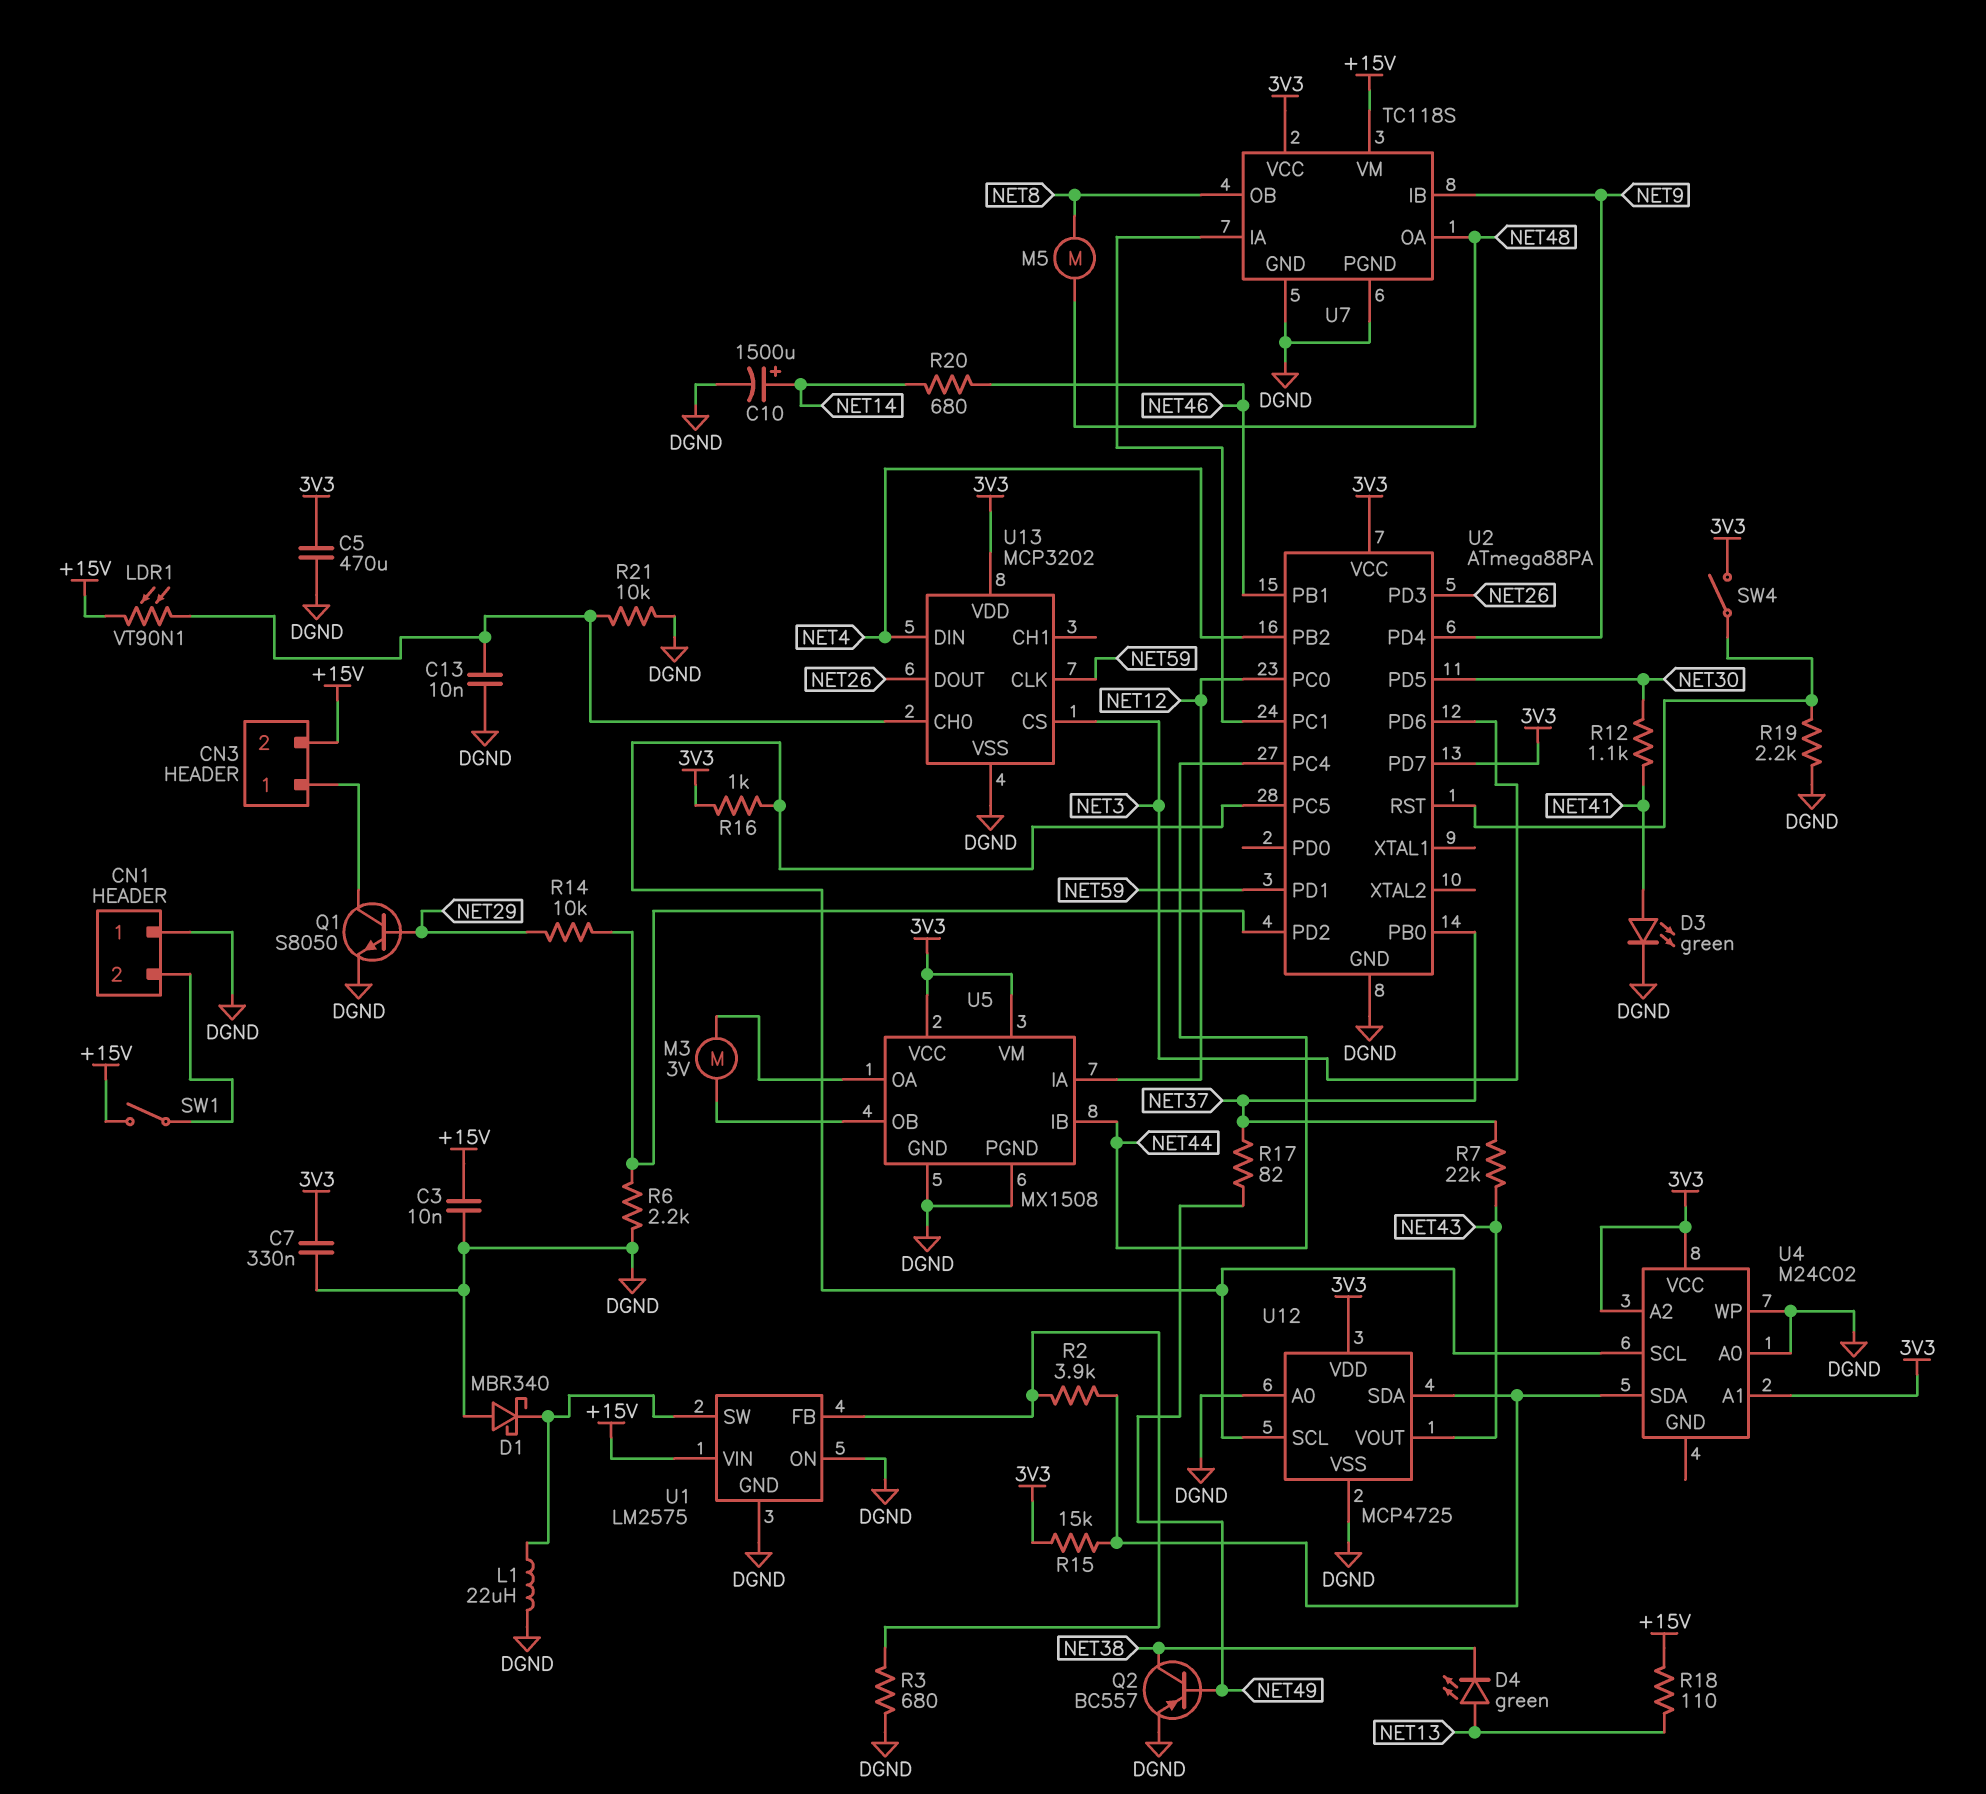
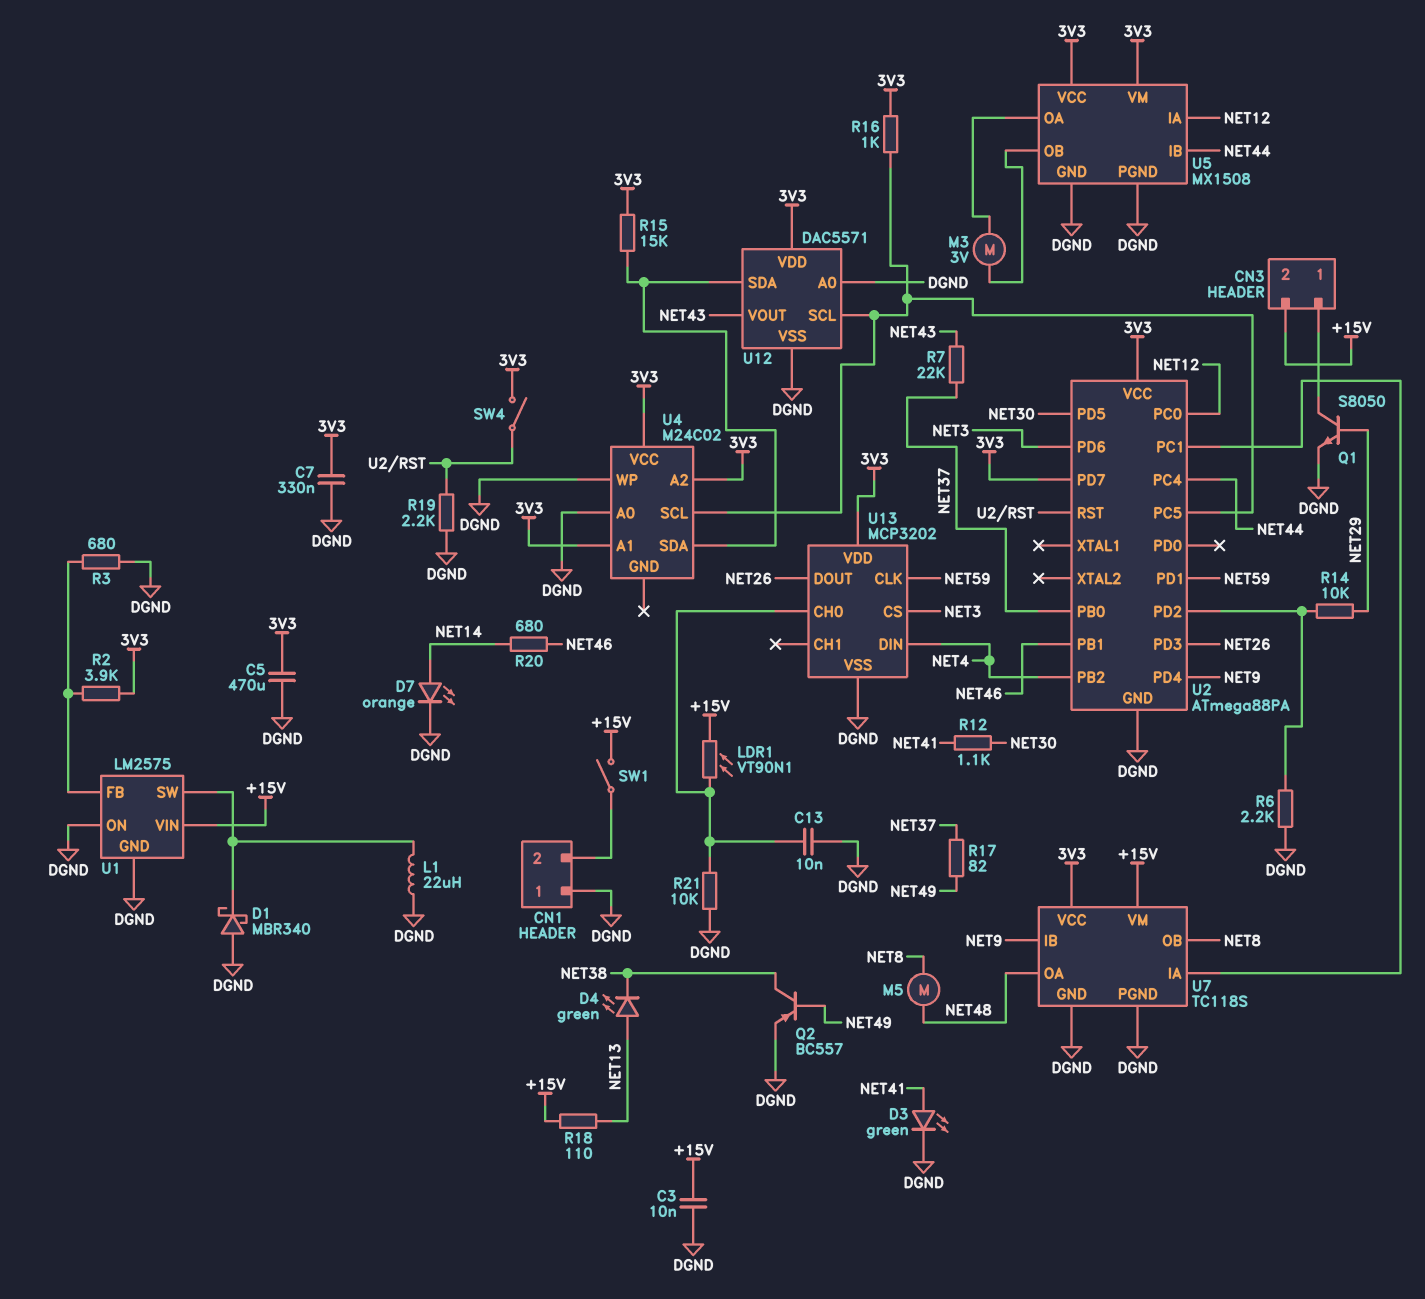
C10: 1500uF (plus NET14, minus DGND) -> none
D7: none -> LED orange (A NET14, K DGND)
R2: 3.9k (U1/FB, U4/SDA) -> 3.9k (3V3, U1/FB)
U12: MCP4725 -> DAC5571

